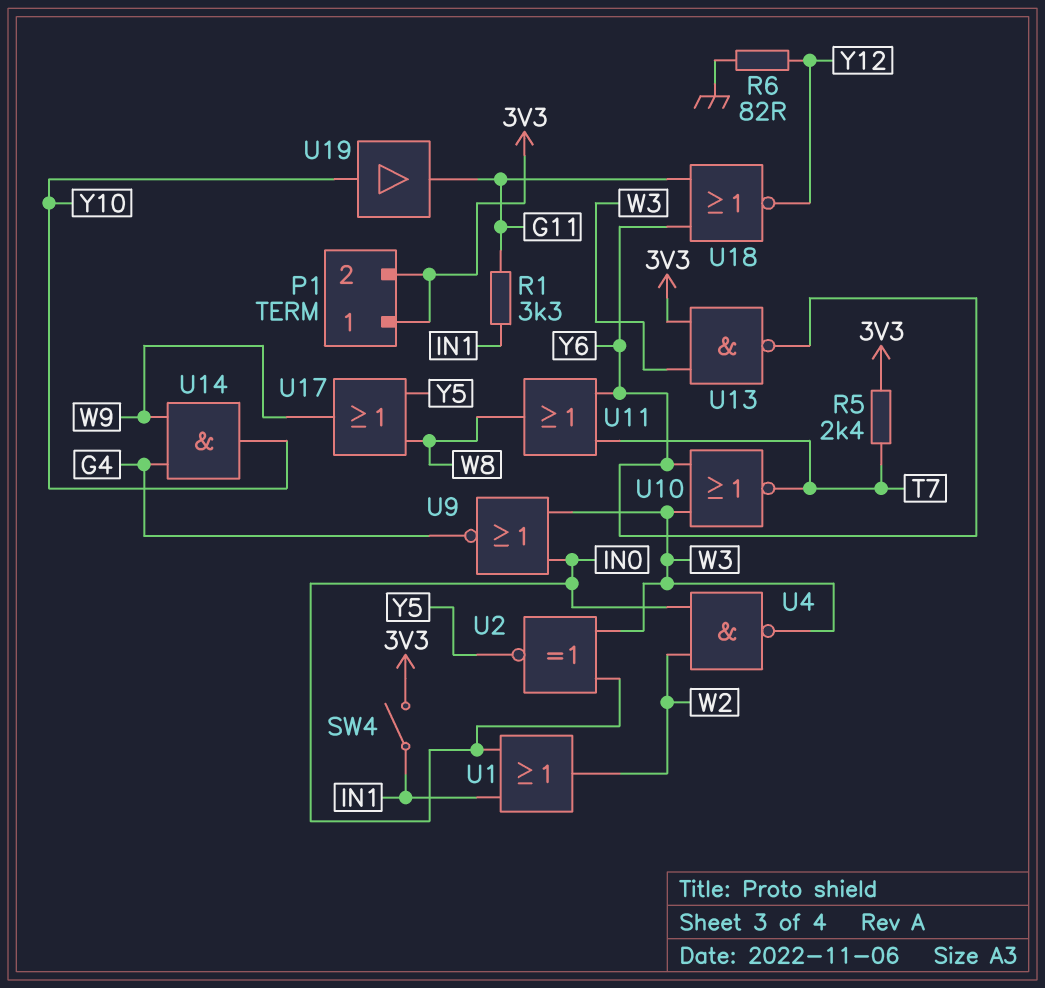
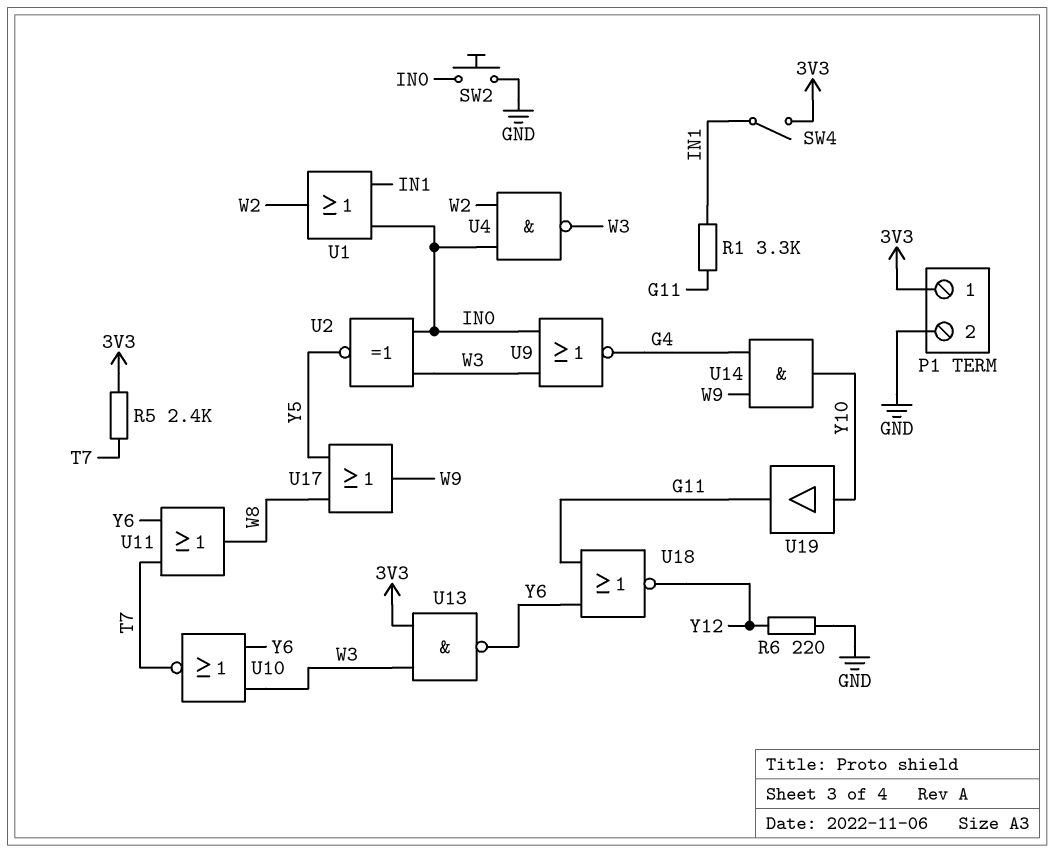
P1 pin 2: 3V3 -> GND
R6: 82 (GND, Y12) -> 220 (GND, Y12)
SW2: none -> button (GND, IN0)

